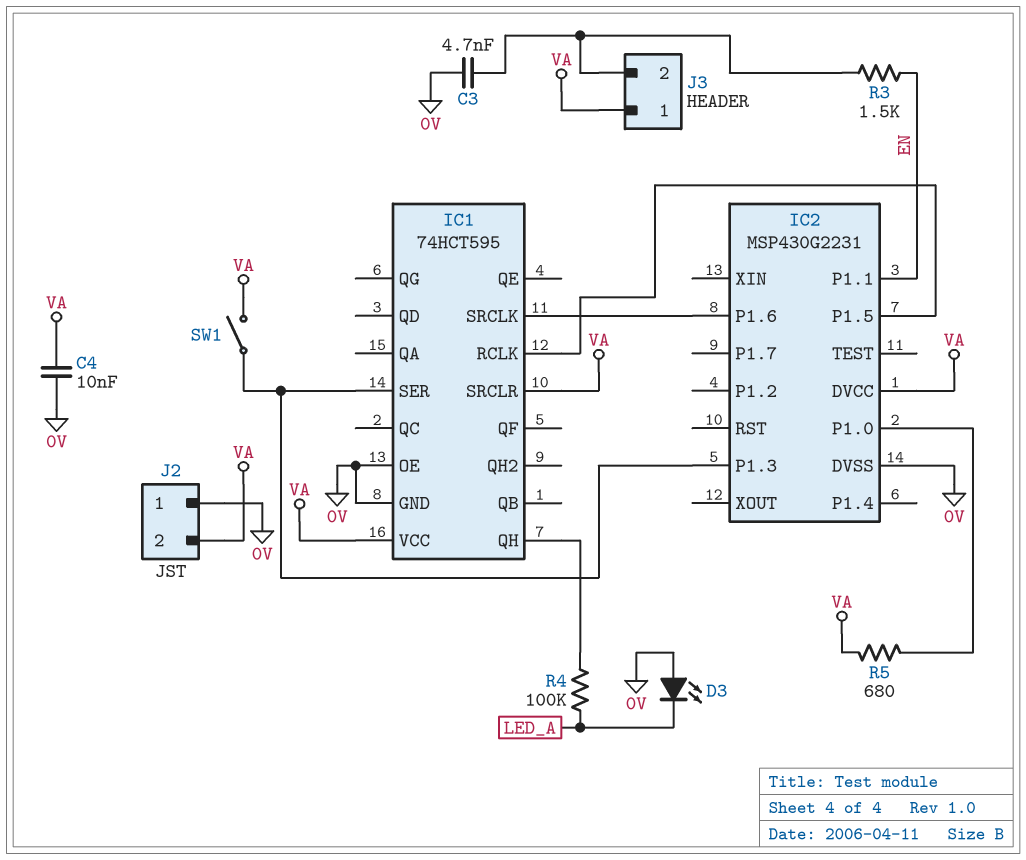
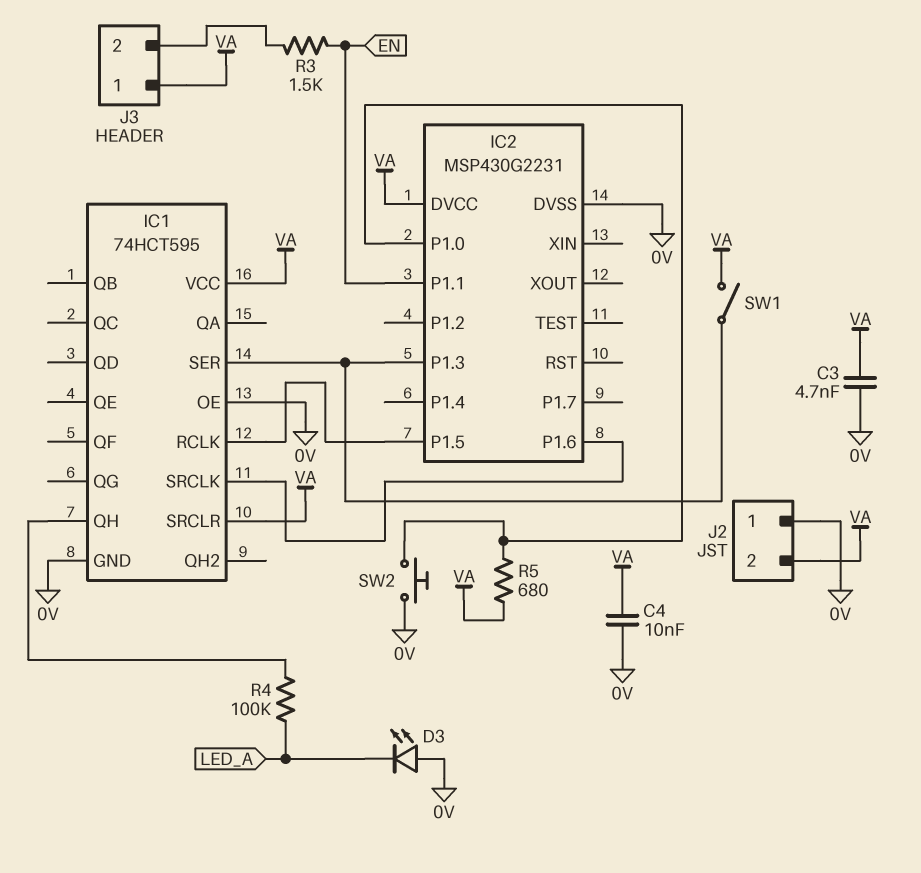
C3: 4.7nF (0V, J3/2) -> 4.7nF (0V, VA)
SW2: none -> button (0V, IC2/P1.0)

